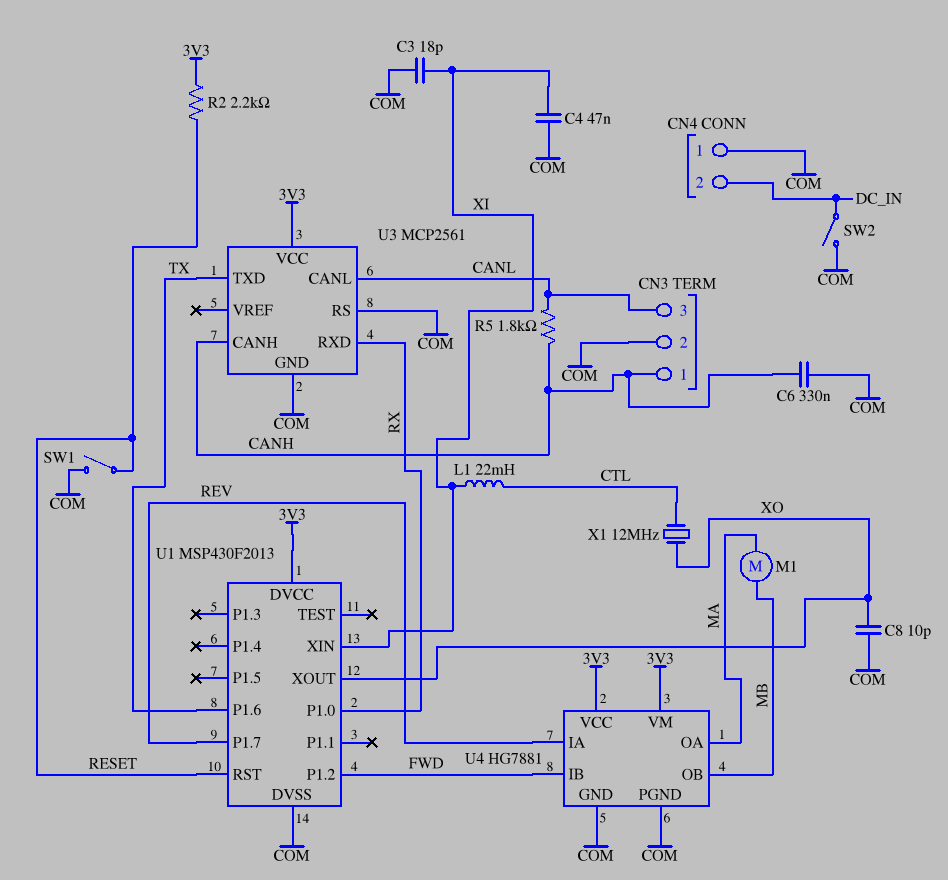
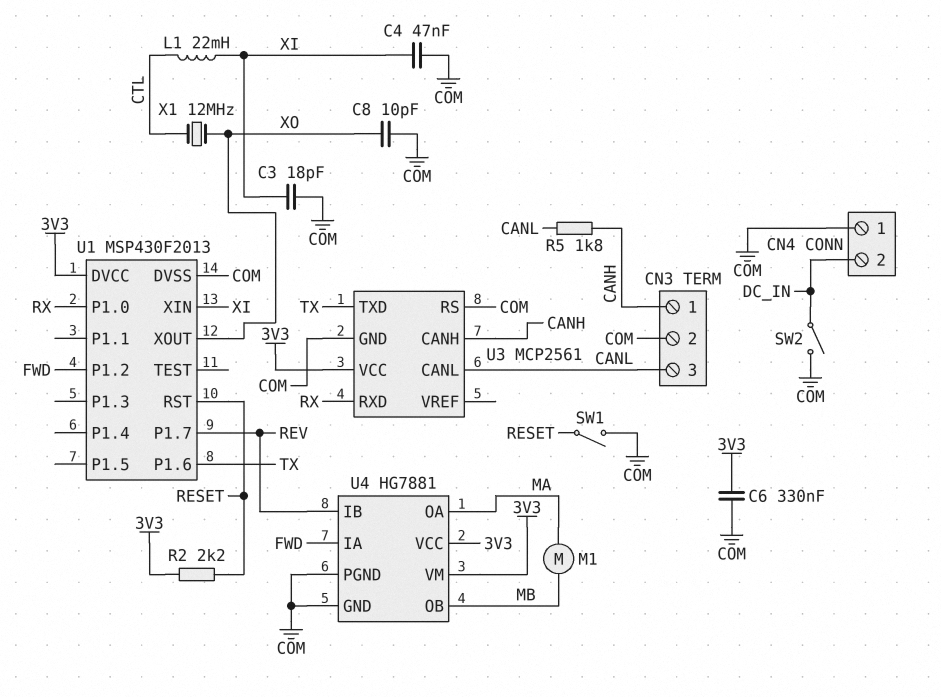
C6: 330nF (CANH, COM) -> 330nF (3V3, COM)
U4 pin IA: REV -> FWD
U4 pin IB: FWD -> REV

